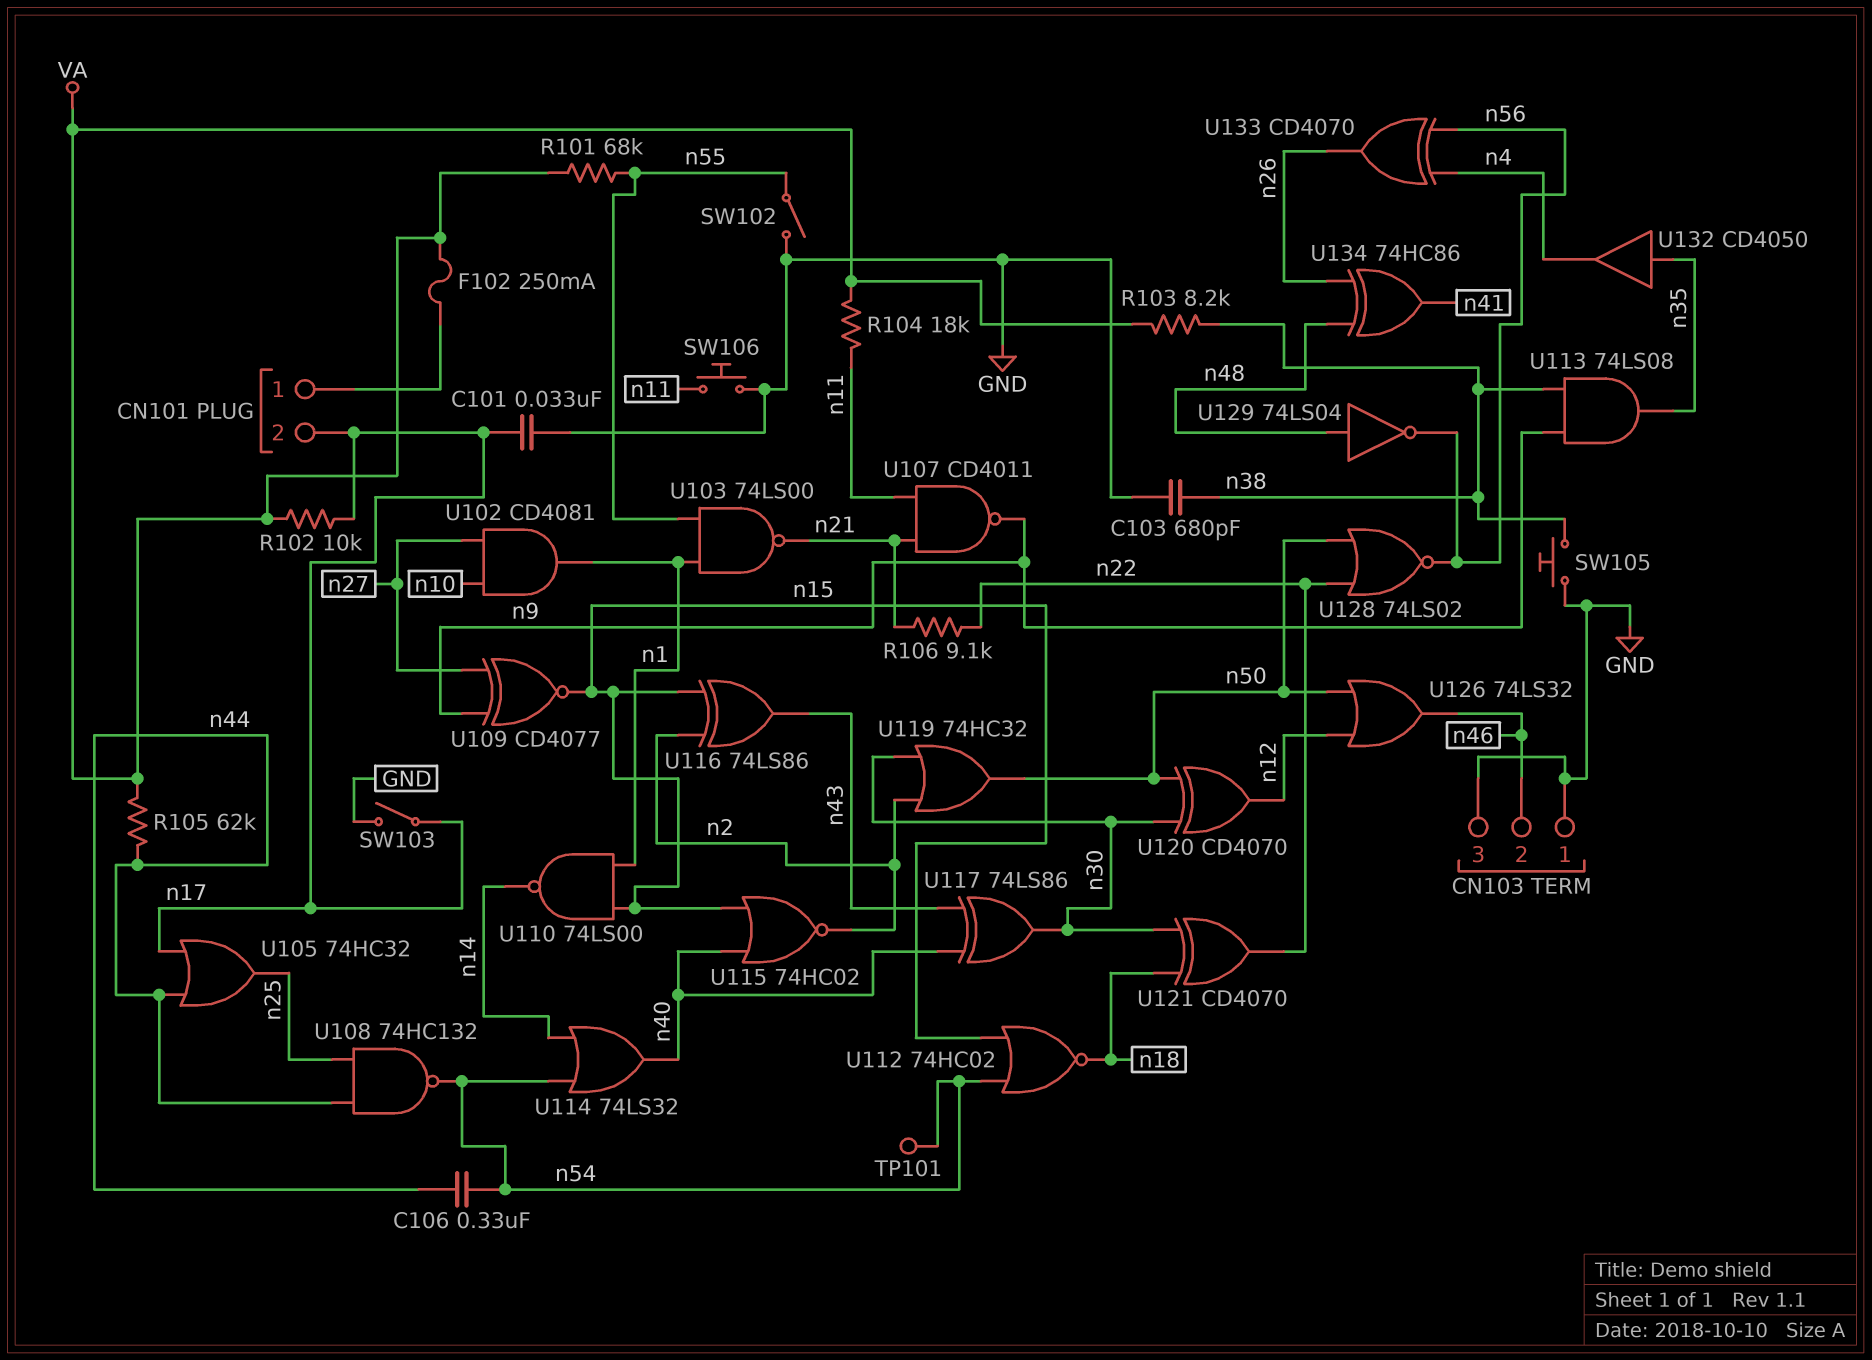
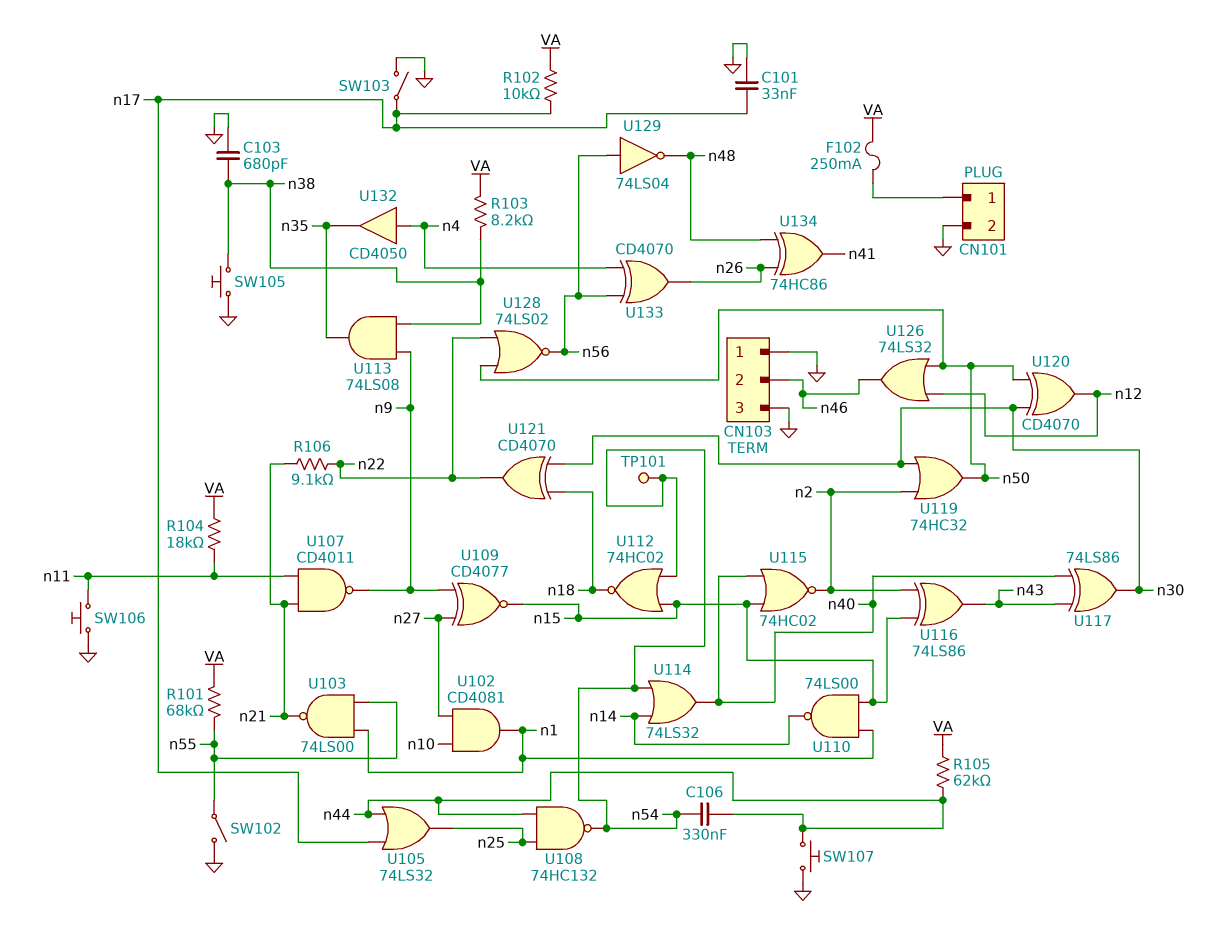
CN101 pin 2: n17 -> GND
SW107: none -> button (GND, n44)
U105: OR 74HC32 (in n17, in n44, out n25) -> OR 74LS32 (in n17, in n44, out n25)
U129: NOT 74LS04 (in n48, out n56) -> NOT 74LS04 (in n56, out n48)
U132: buffer CD4050 (in n35, out n4) -> buffer CD4050 (in n4, out n35)

